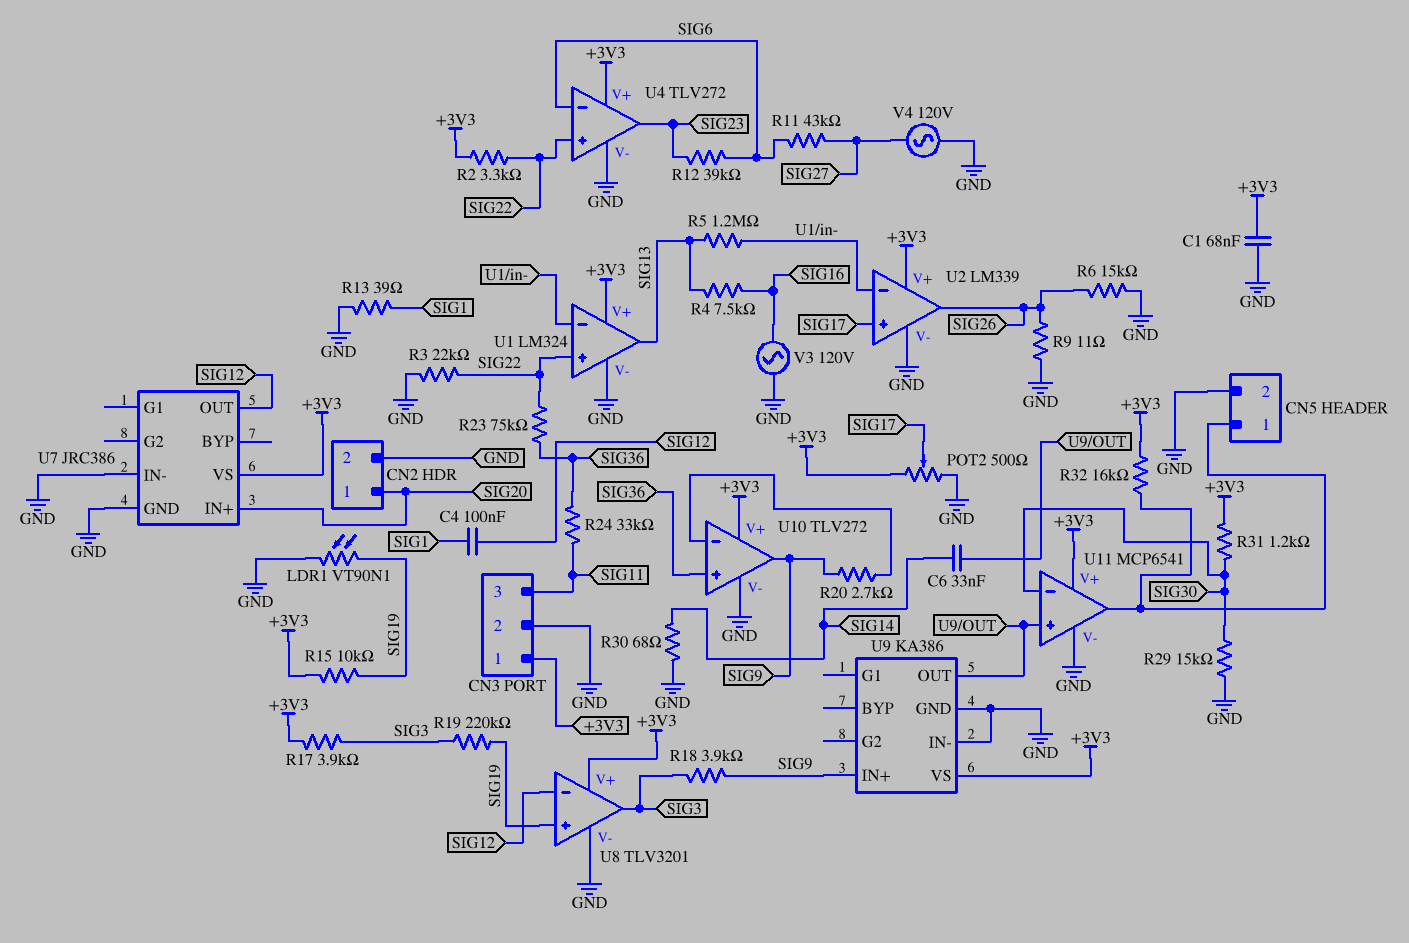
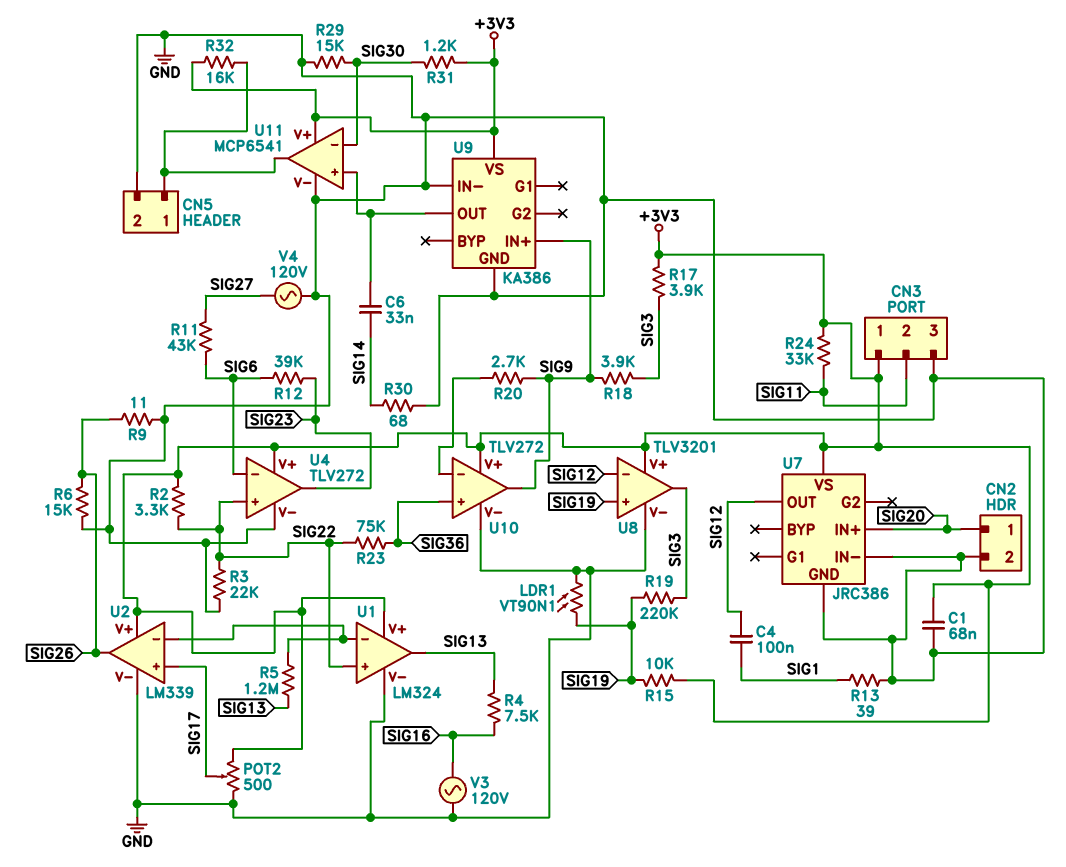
CN3 pin 2: GND -> SIG11
CN3 pin 3: SIG11 -> GND
R24: 33k (SIG11, SIG36) -> 33k (+3V3, SIG11)

